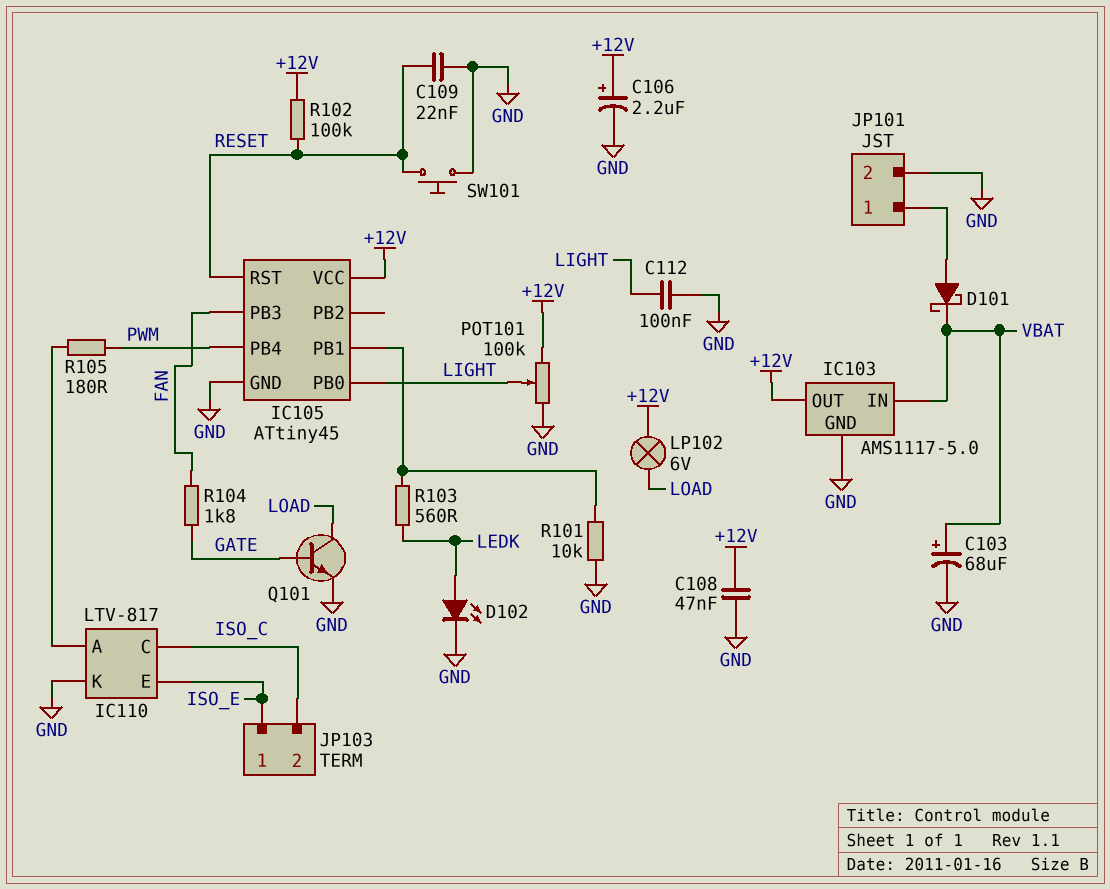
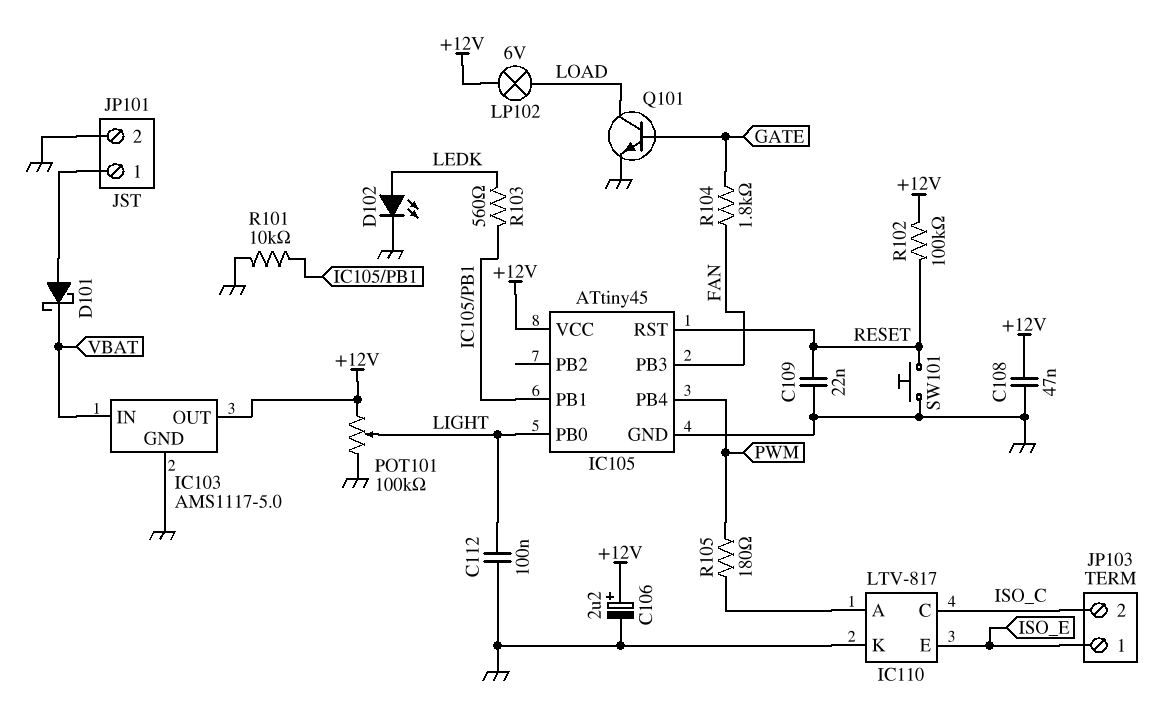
C103: 68uF (plus VBAT, minus GND) -> none

